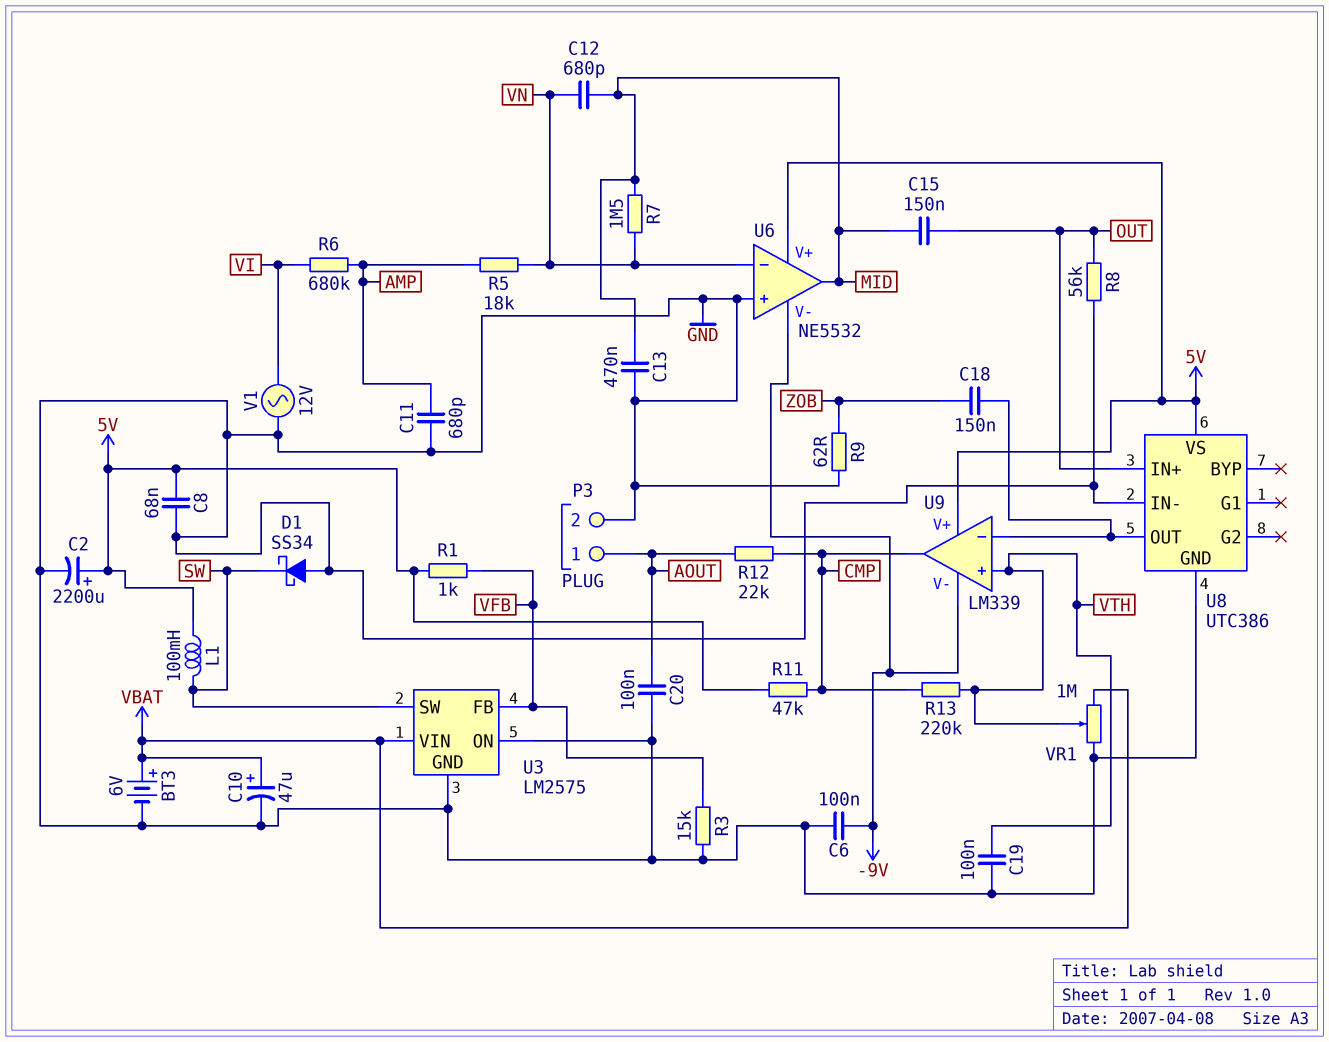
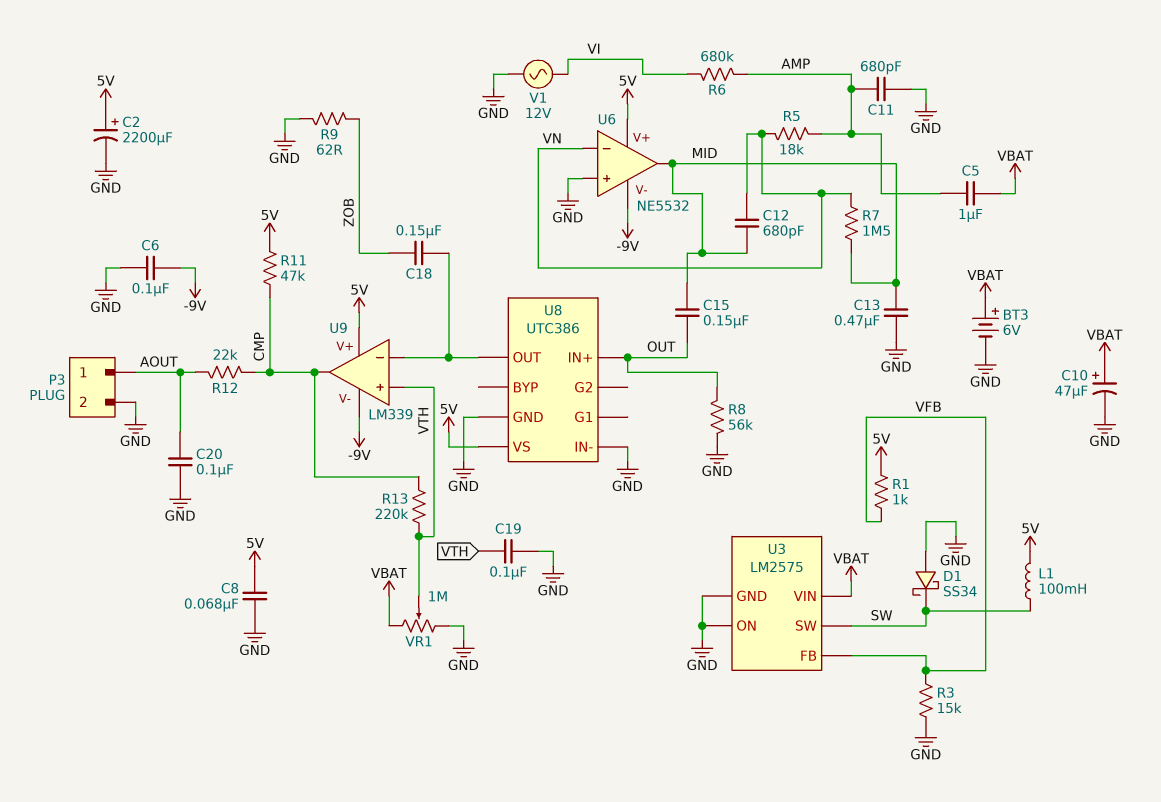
C5: none -> 1uF (AMP, VBAT)

